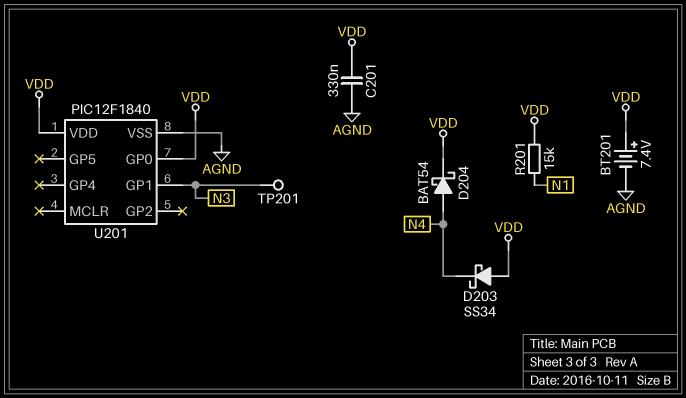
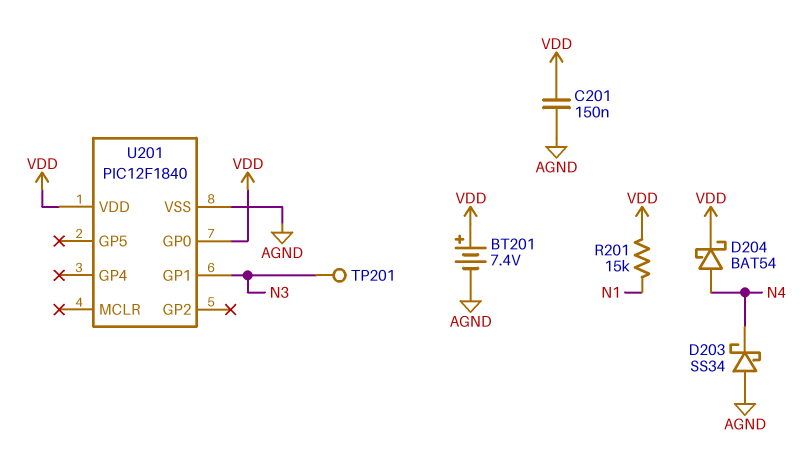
C201: 330nF (AGND, VDD) -> 150nF (AGND, VDD)
D203: schottky SS34 (A VDD, K N4) -> schottky SS34 (A AGND, K N4)

